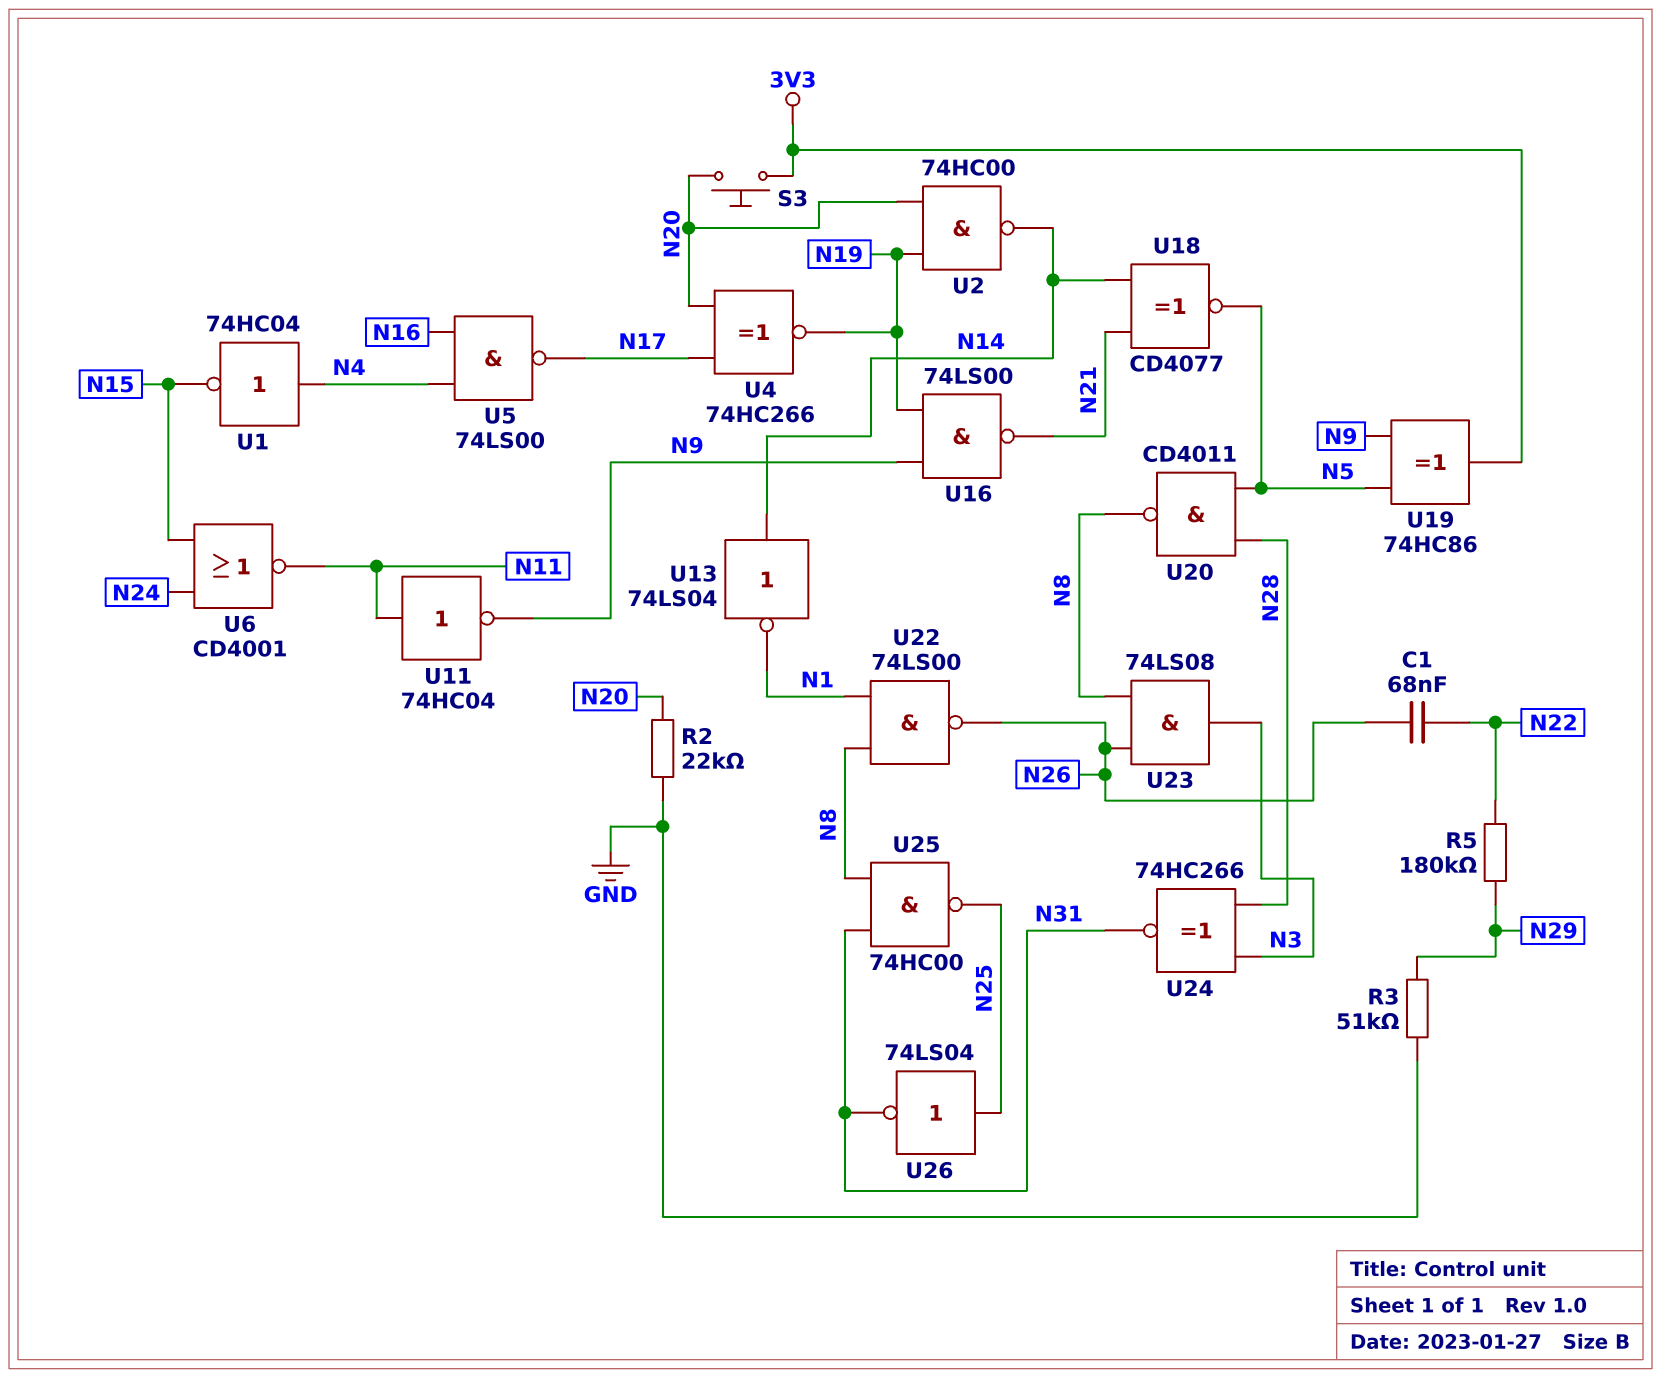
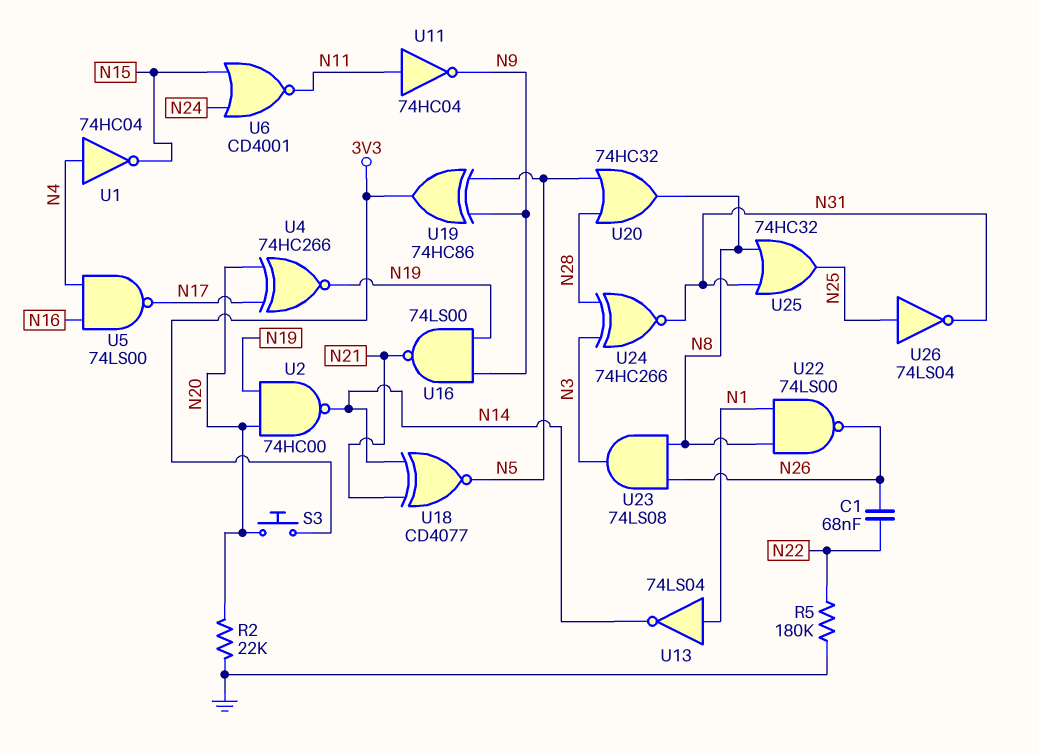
R3: 51k (GND, N29) -> none
R5: 180k (N22, N29) -> 180k (GND, N22)
U13: NOT 74LS04 (in N14, out N1) -> NOT 74LS04 (in N1, out N14)
U20: NAND CD4011 (in N5, in N28, out N8) -> OR 74HC32 (in N5, in N28, out N8)
U25: NAND 74HC00 (in N8, in N31, out N25) -> OR 74HC32 (in N8, in N31, out N25)

